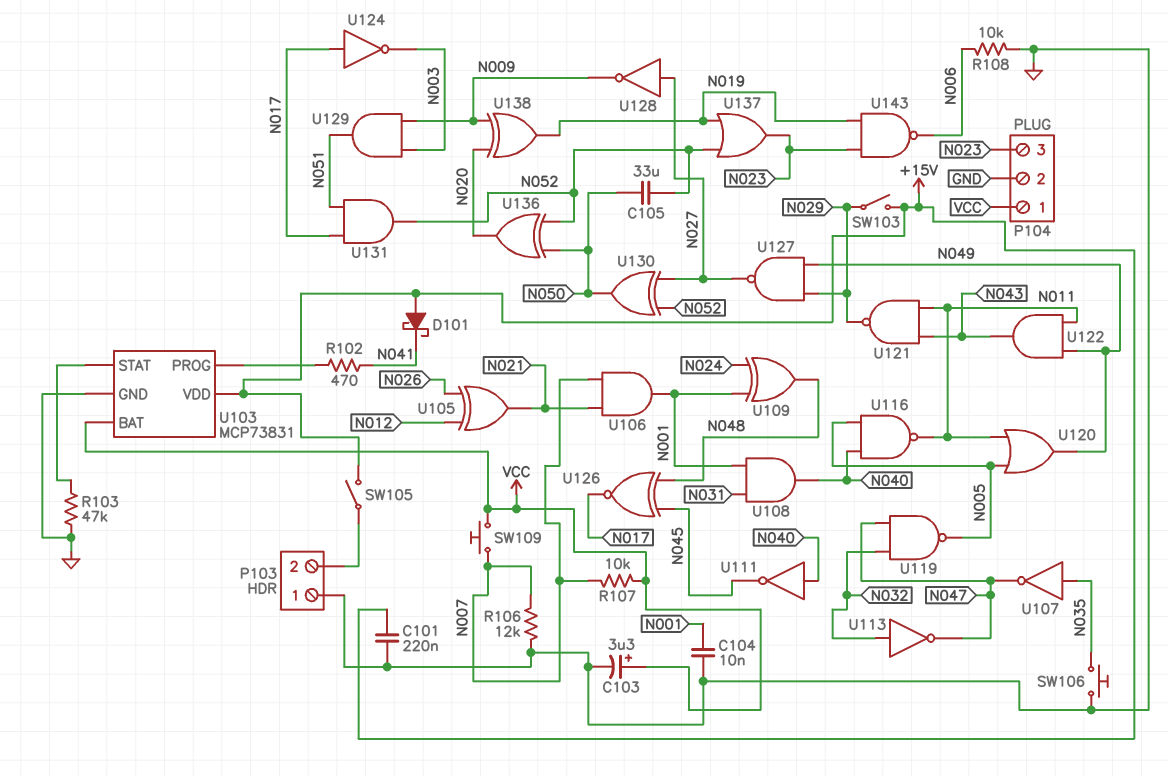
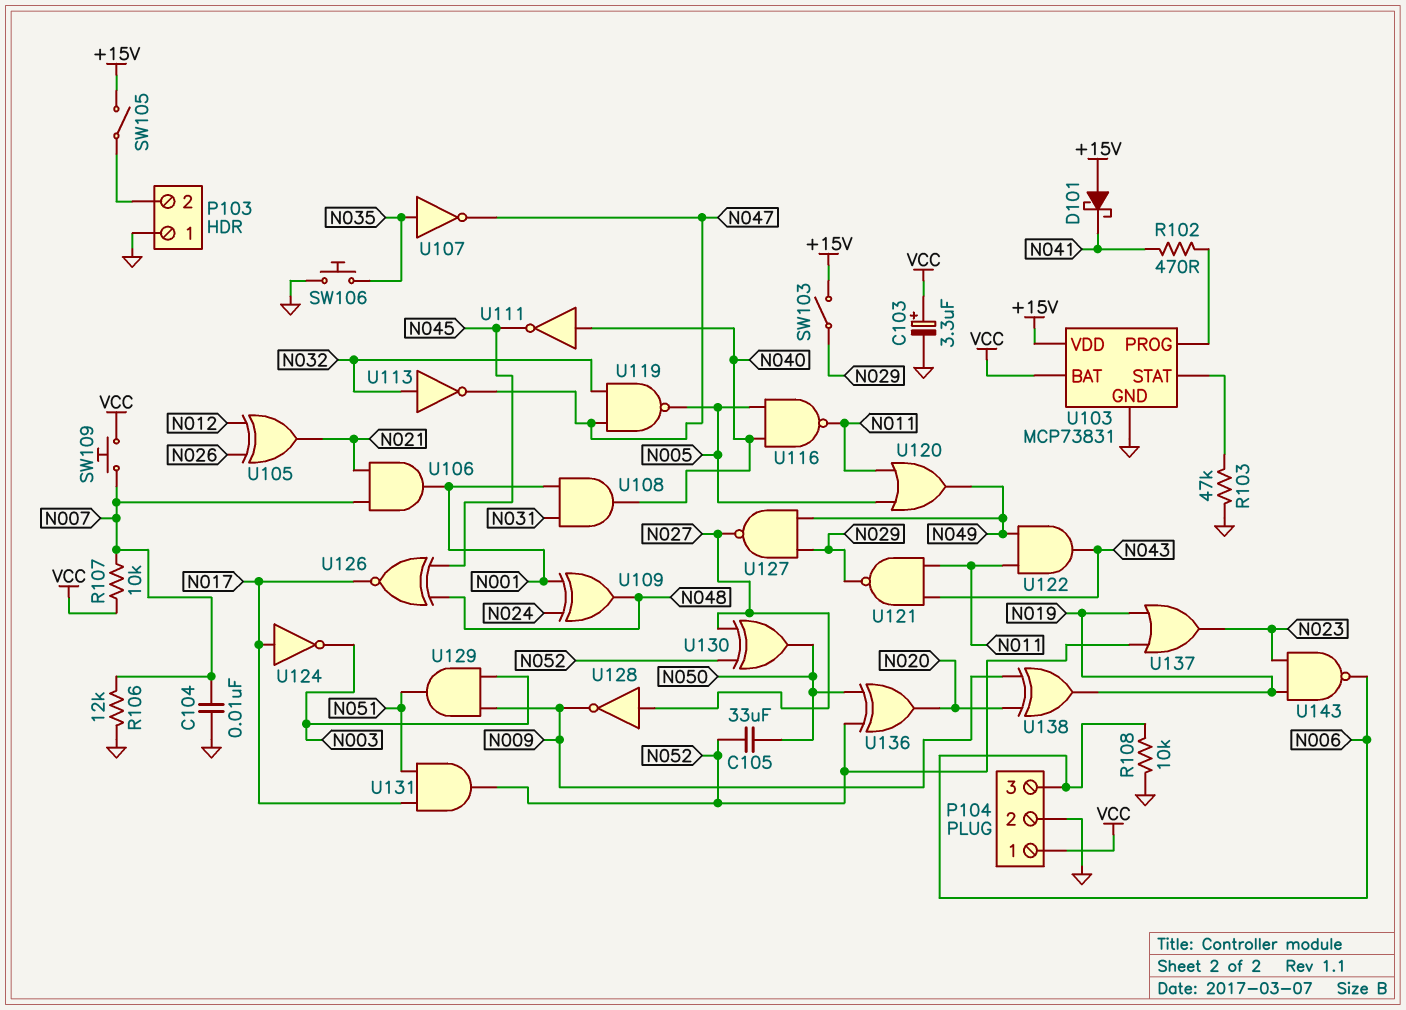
C101: 220nF (+15V, GND) -> none
C104: 10nF (GND, N001) -> 10nF (GND, N007)
P104 pin 3: N023 -> N006

